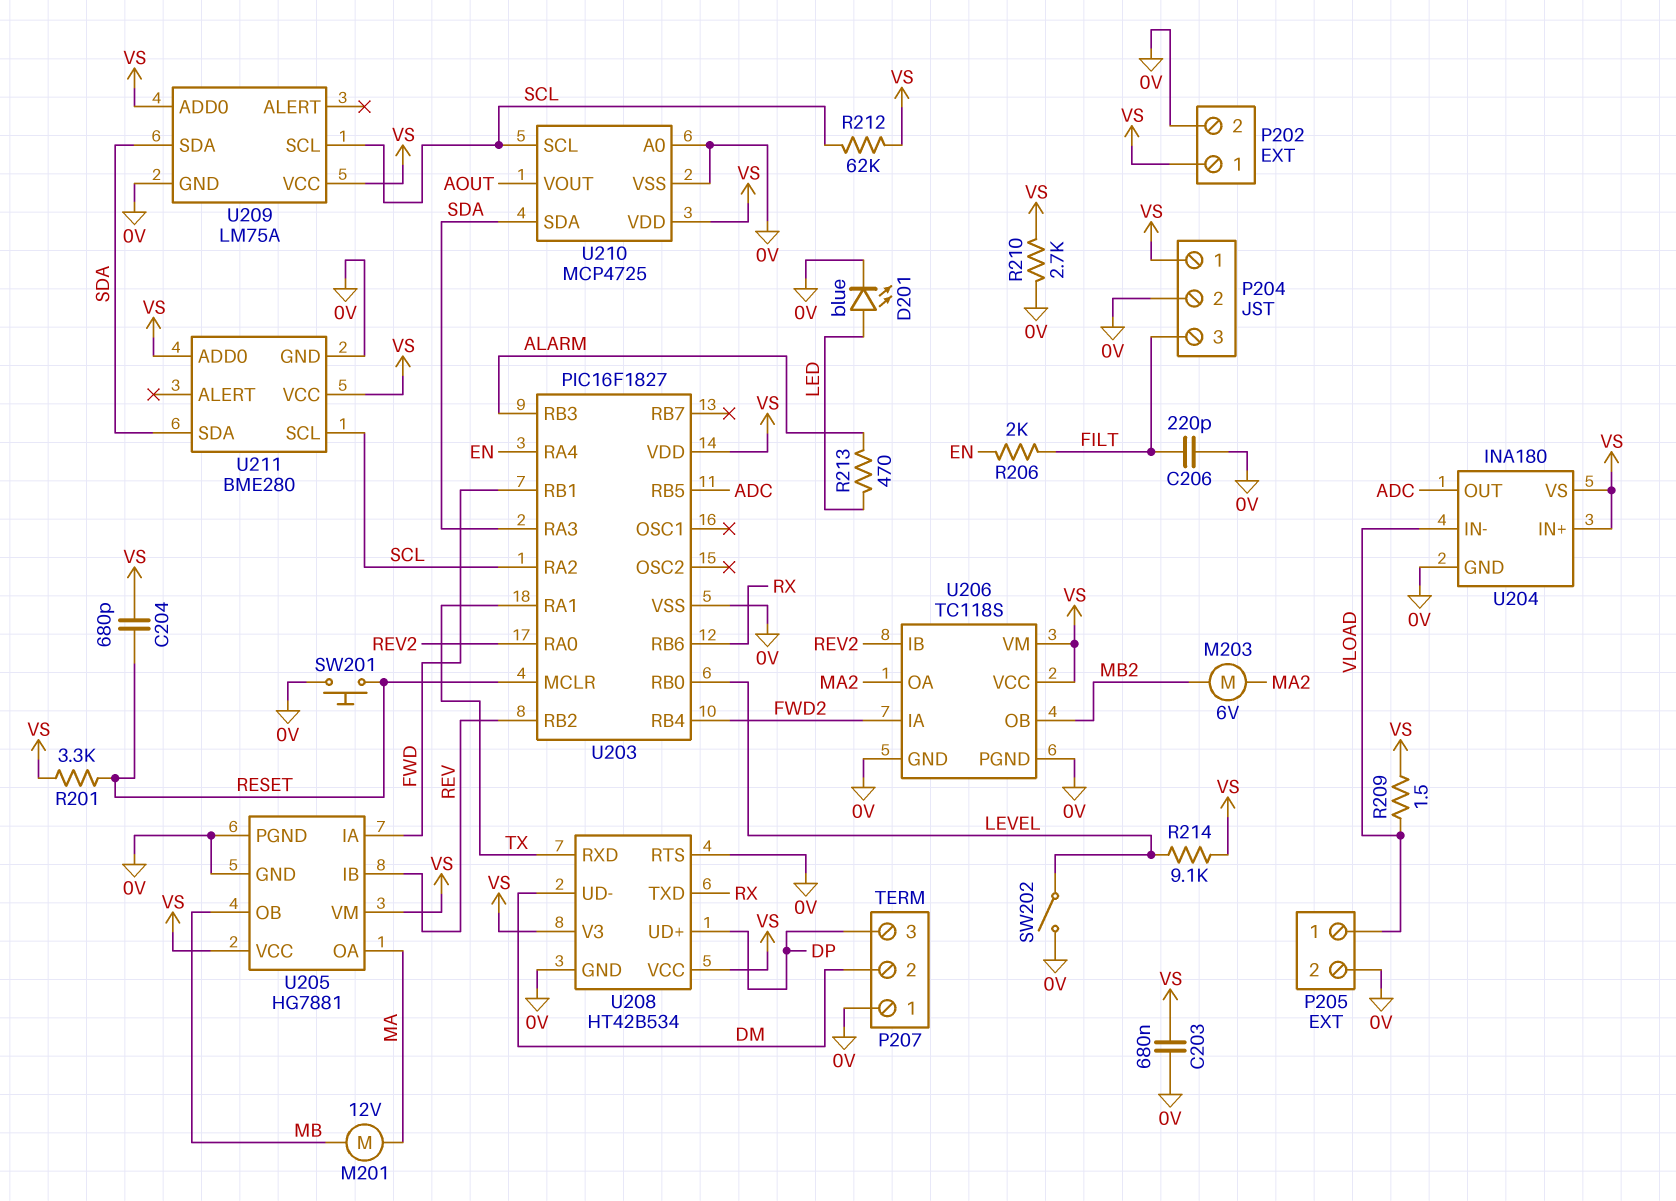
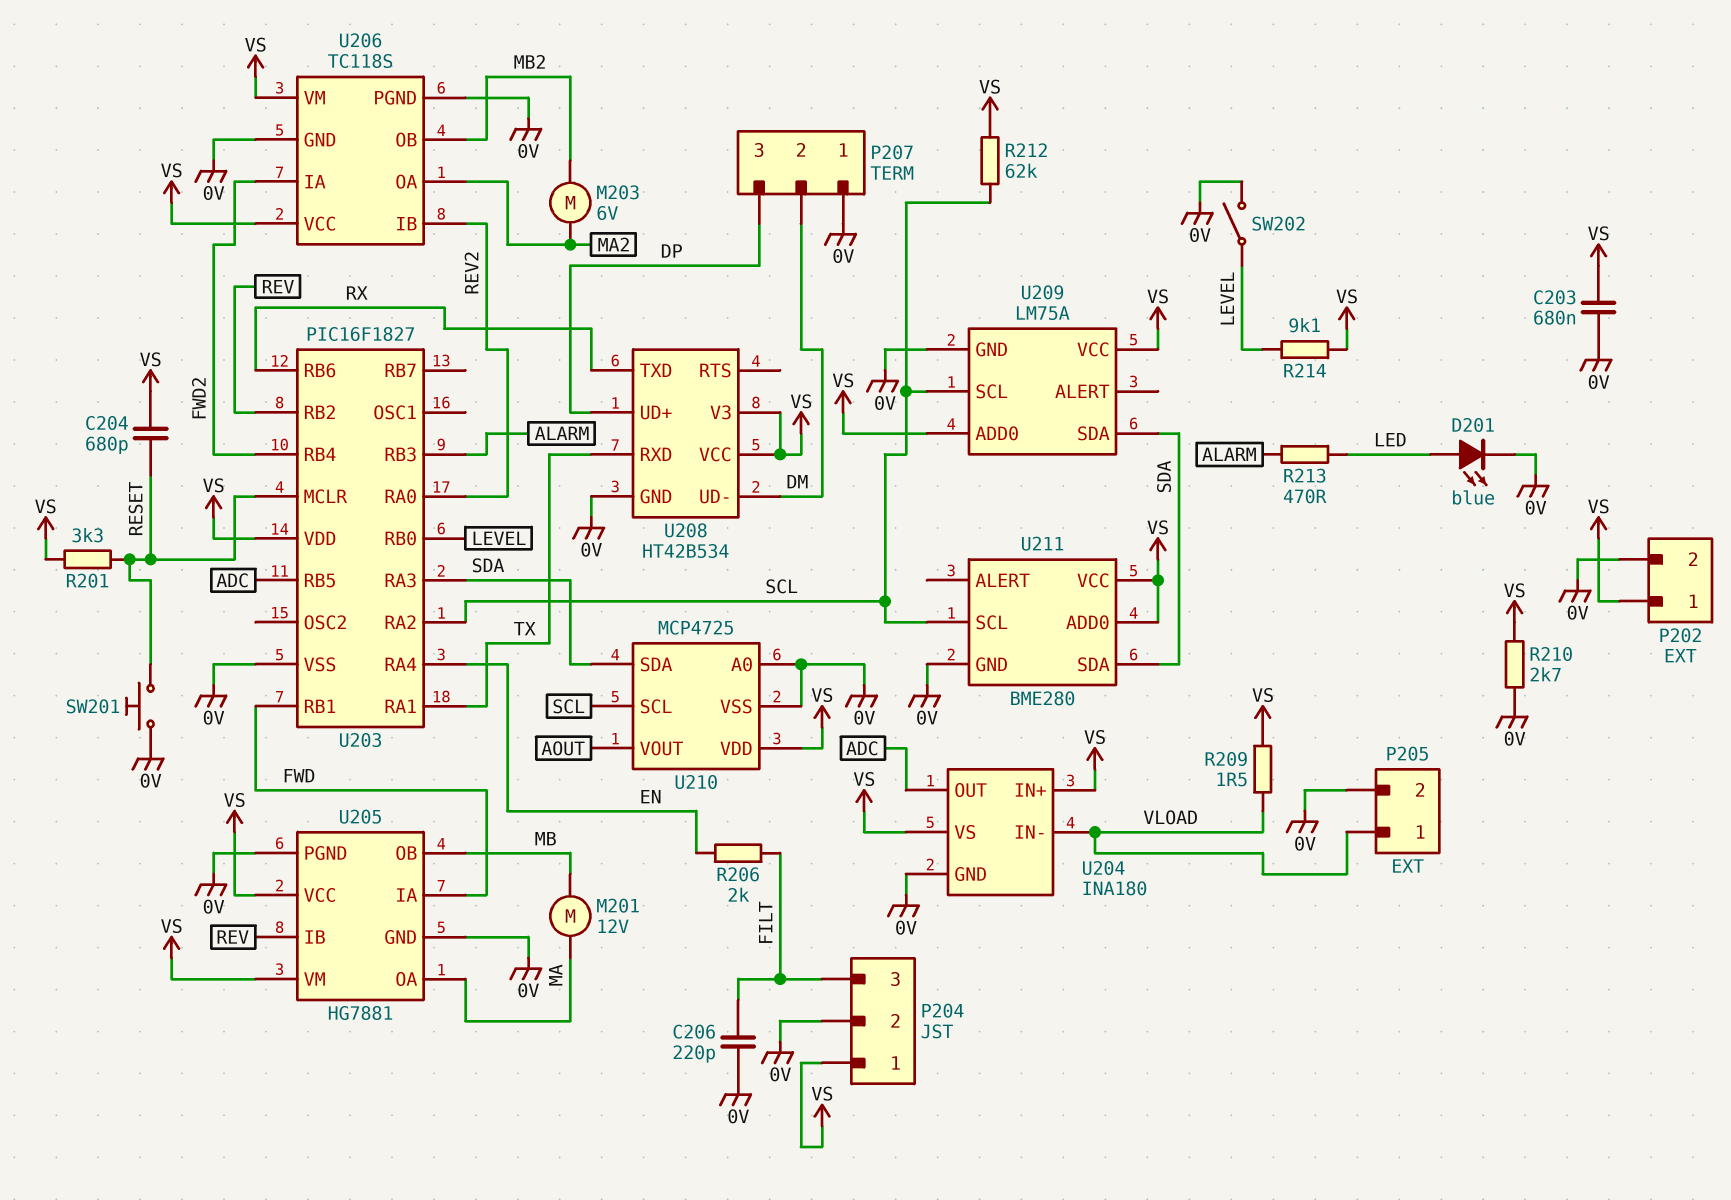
U208 pin RTS: 0V -> none

